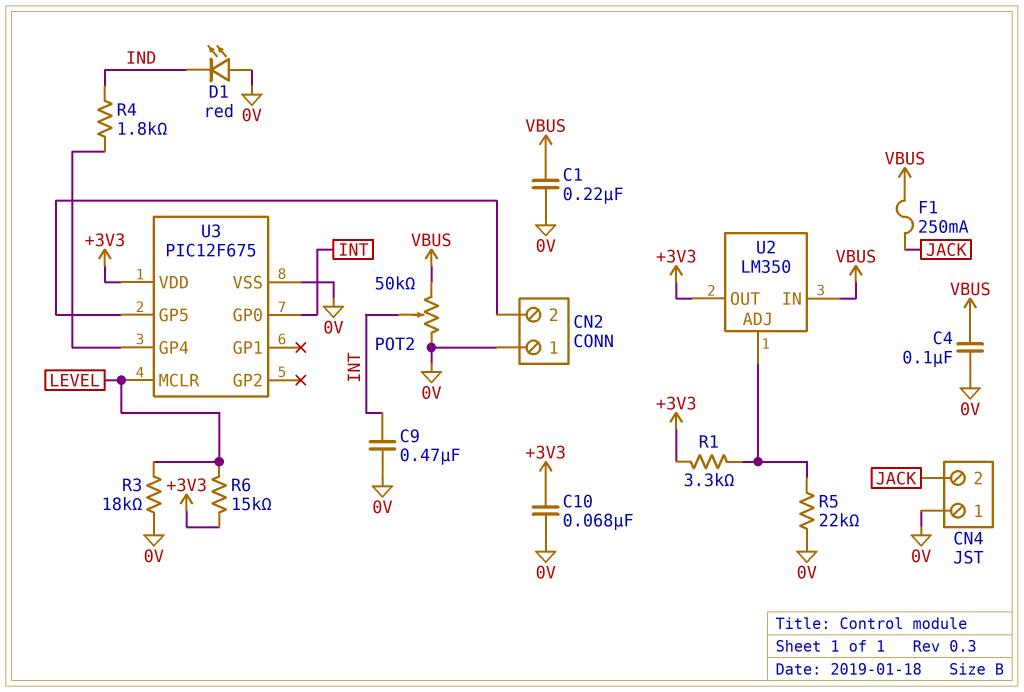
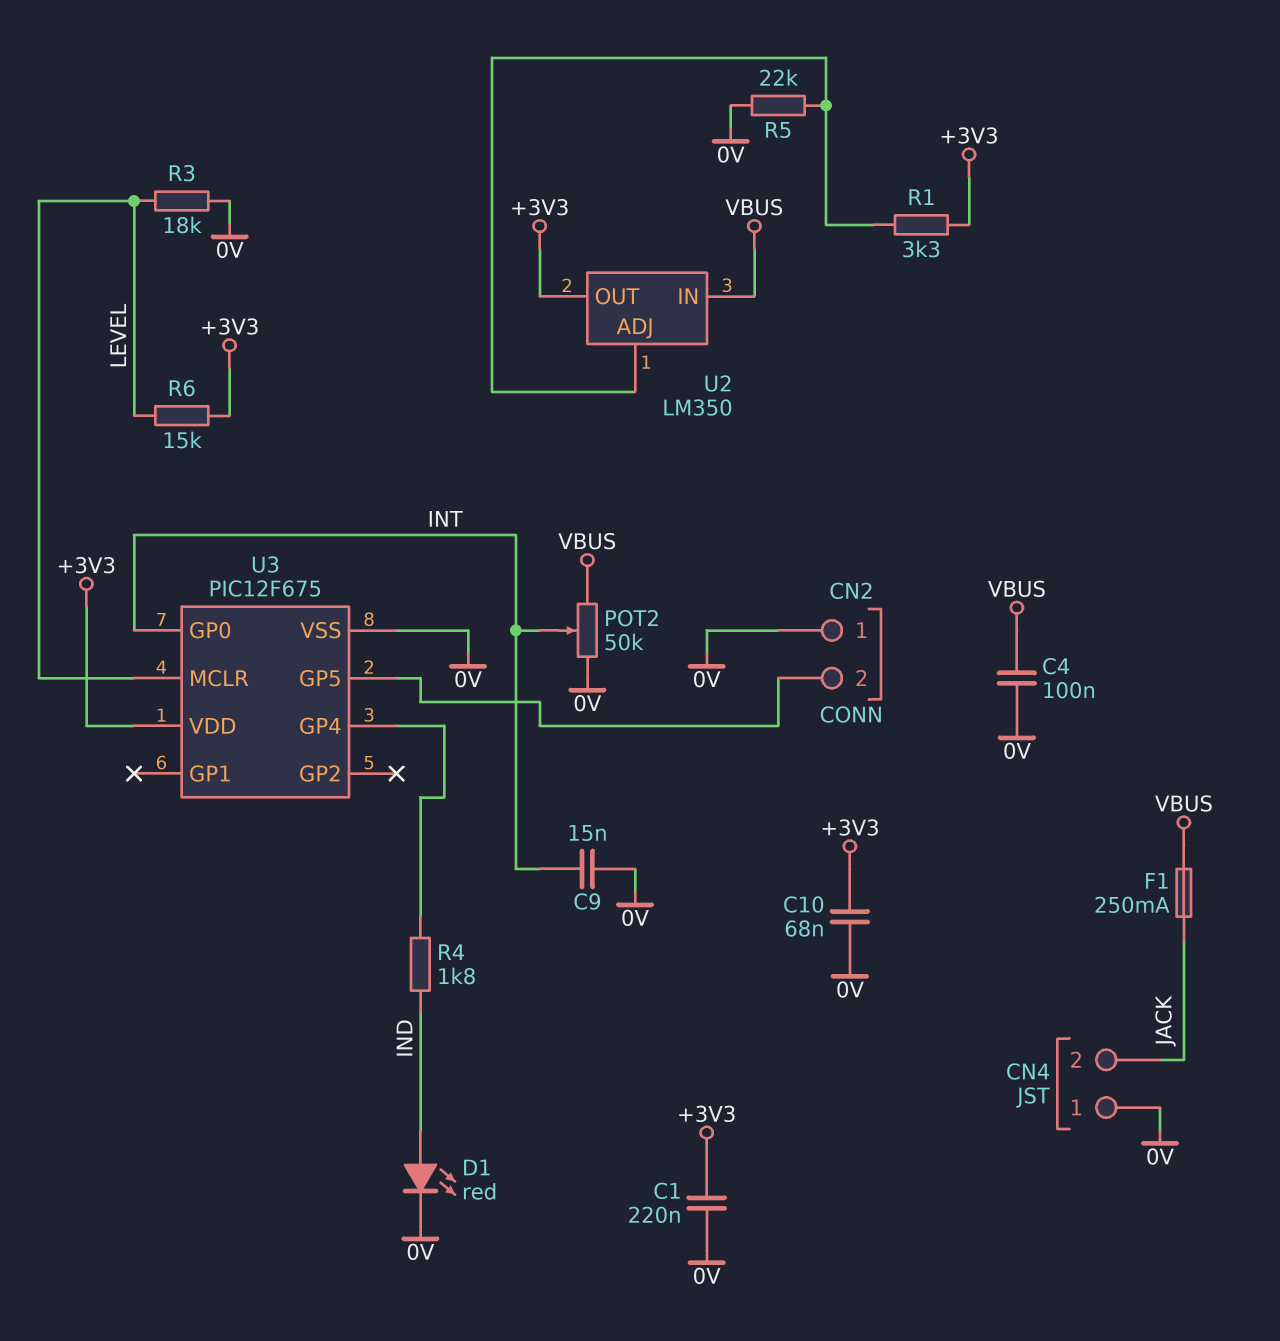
C1: 220nF (0V, VBUS) -> 220nF (+3V3, 0V)
C9: 470nF (0V, INT) -> 15nF (0V, INT)
D1: LED red (A 0V, K IND) -> LED red (A IND, K 0V)

